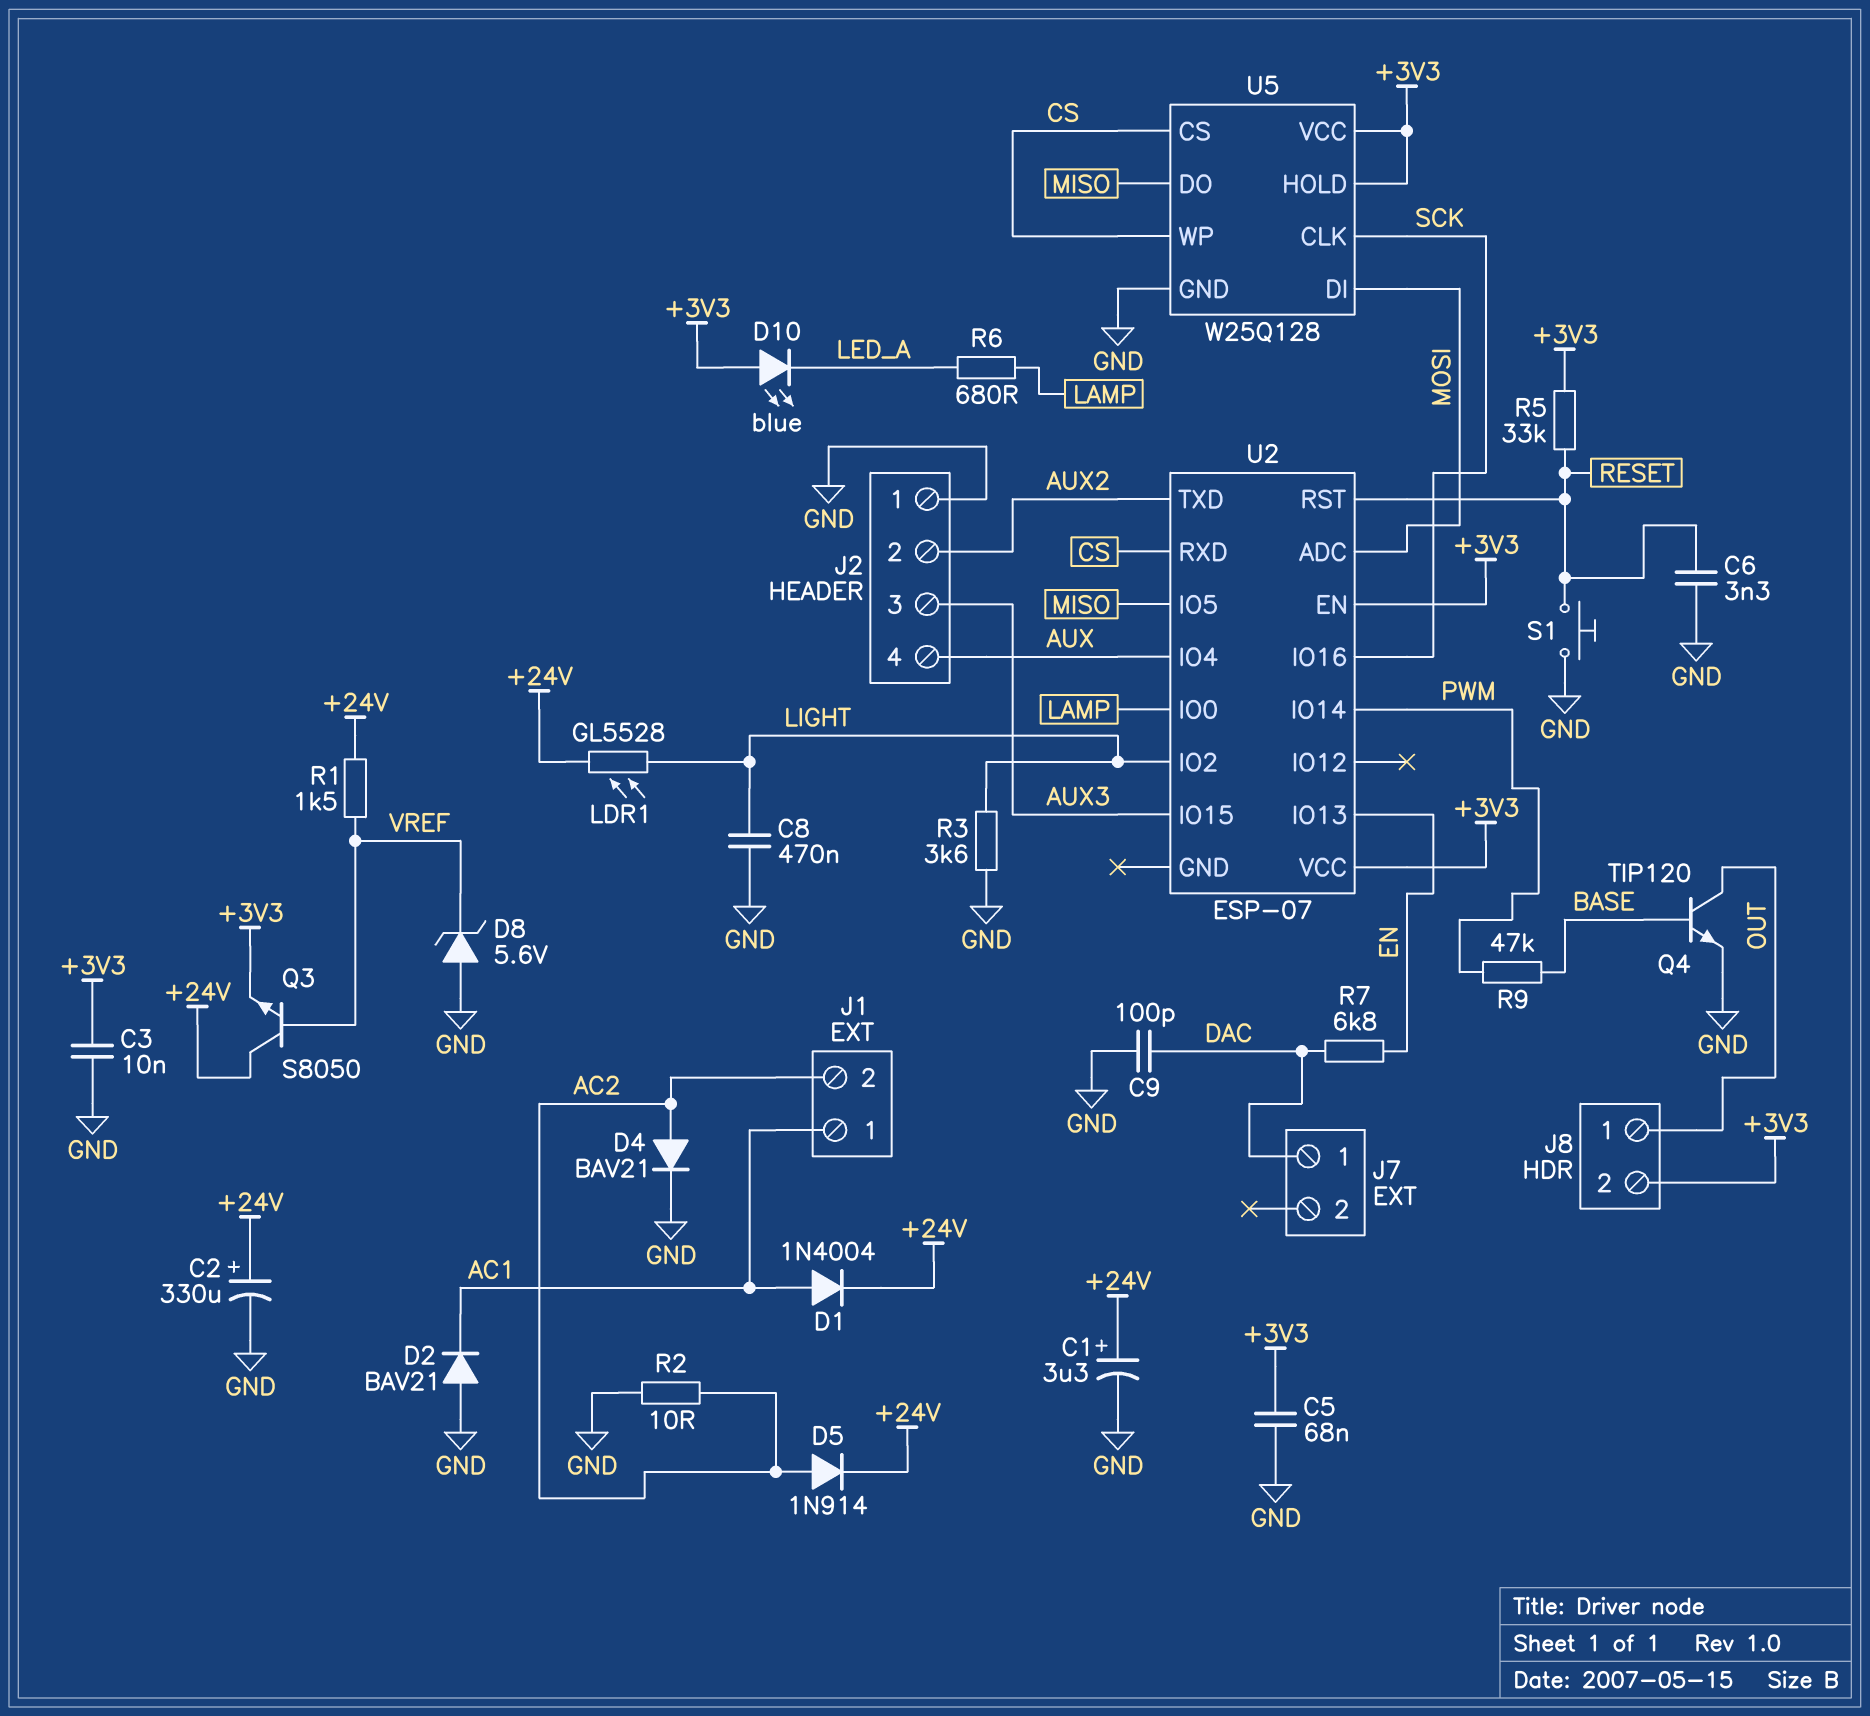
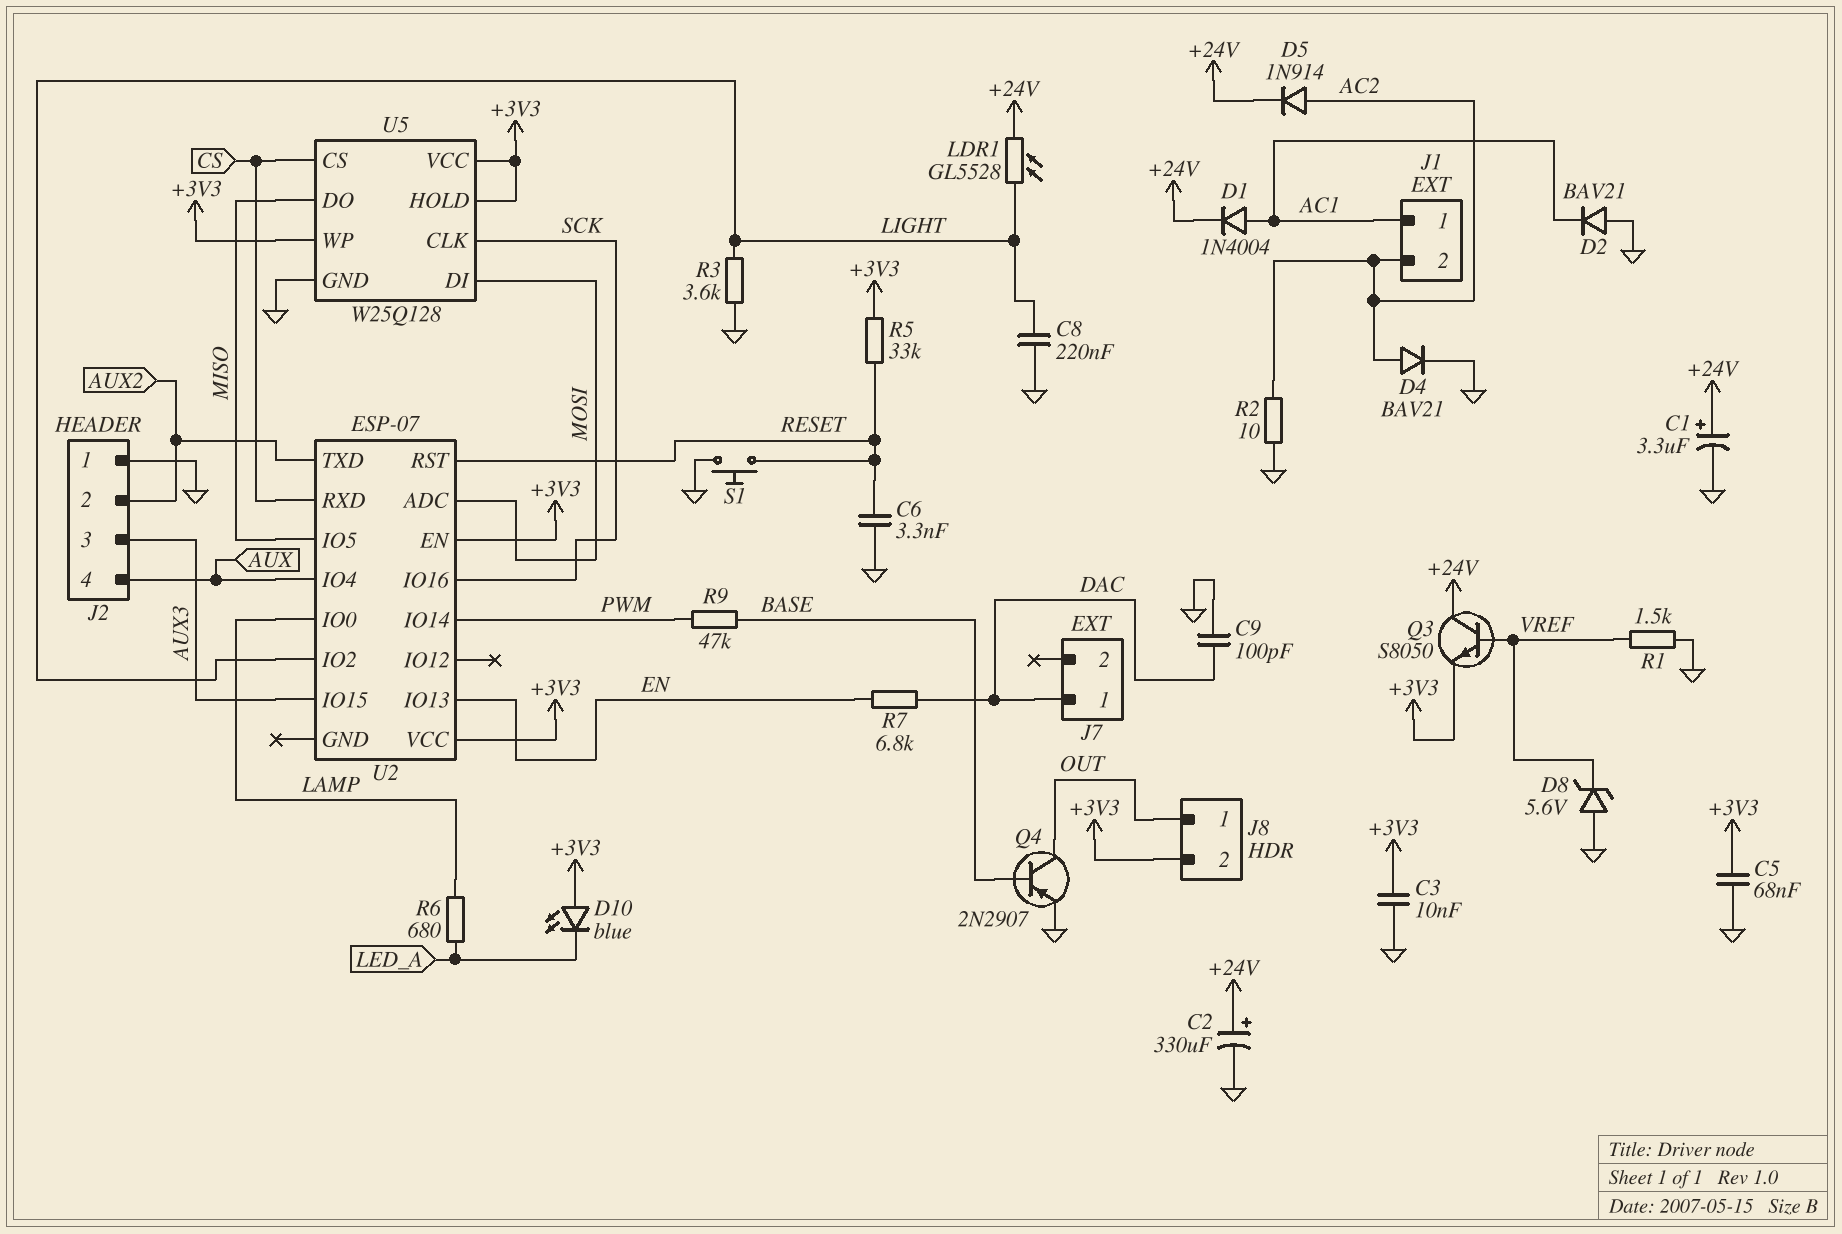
C8: 470nF (GND, LIGHT) -> 220nF (GND, LIGHT)
Q4: NPN TIP120 (B BASE, C OUT, E GND) -> PNP 2N2907 (B BASE, C OUT, E GND)
R1: 1.5k (+24V, VREF) -> 1.5k (GND, VREF)
U5 pin WP: CS -> +3V3

